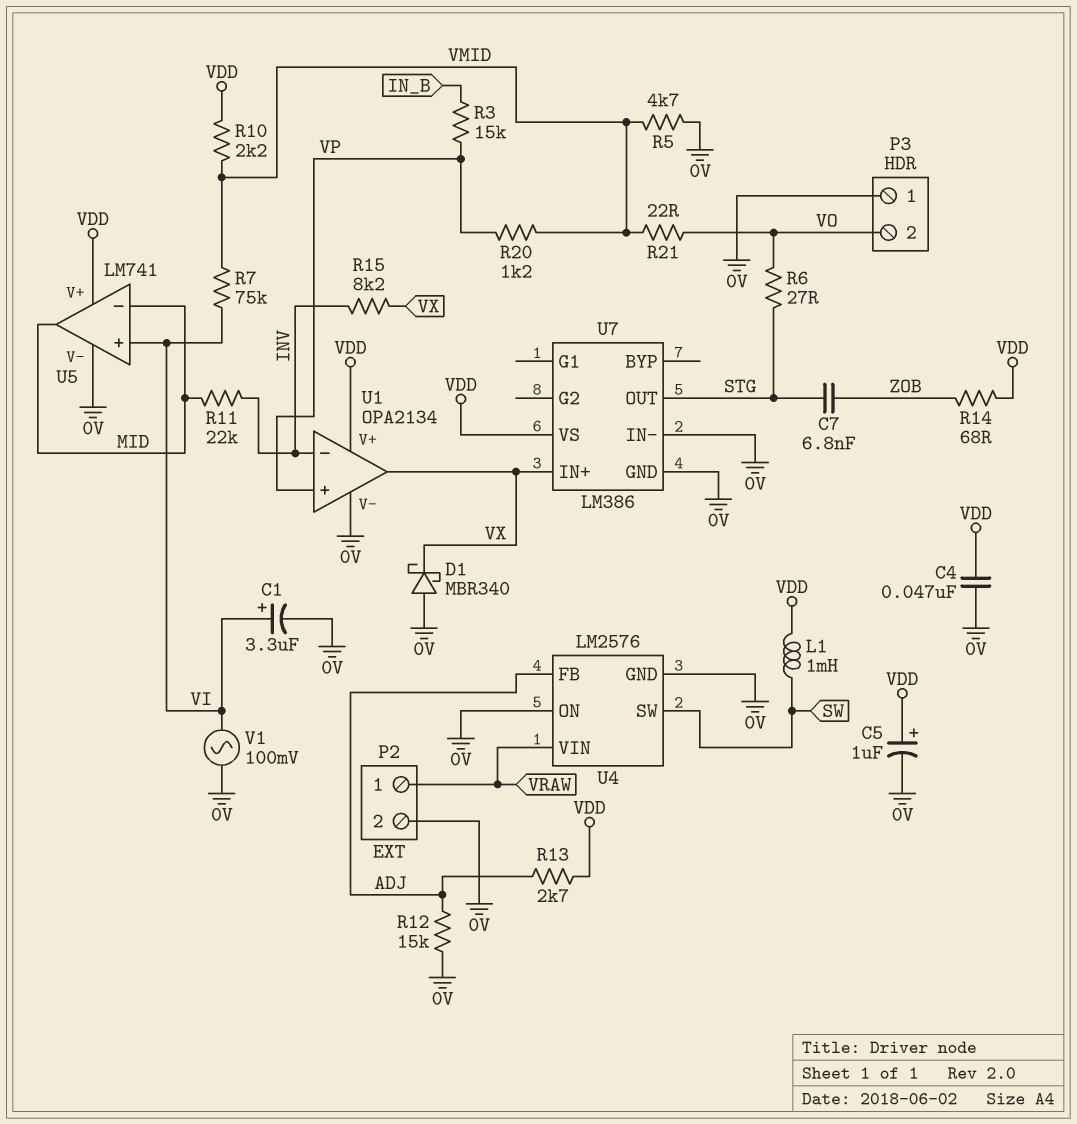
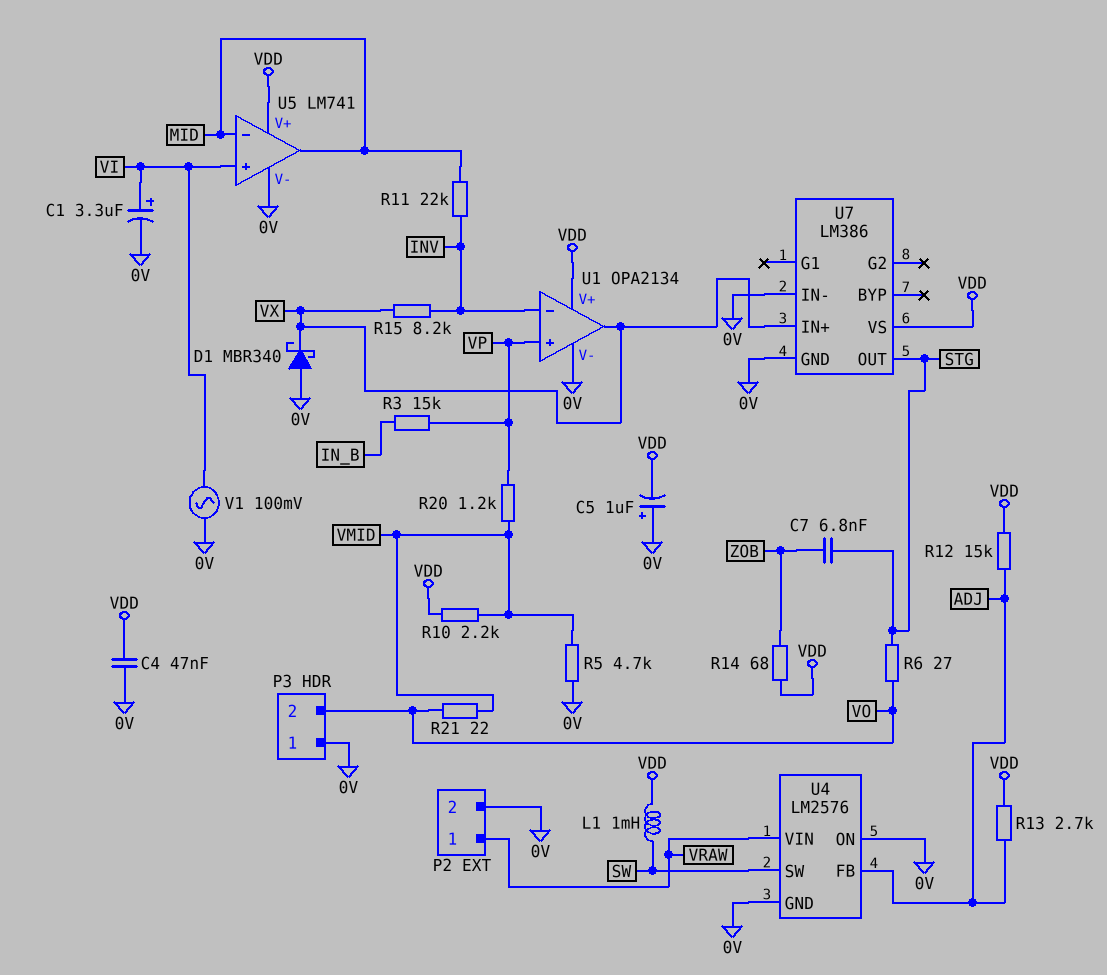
C5: 1uF (plus VDD, minus 0V) -> 1uF (plus 0V, minus VDD)
R7: 75k (VI, VMID) -> none
R12: 15k (0V, ADJ) -> 15k (ADJ, VDD)

